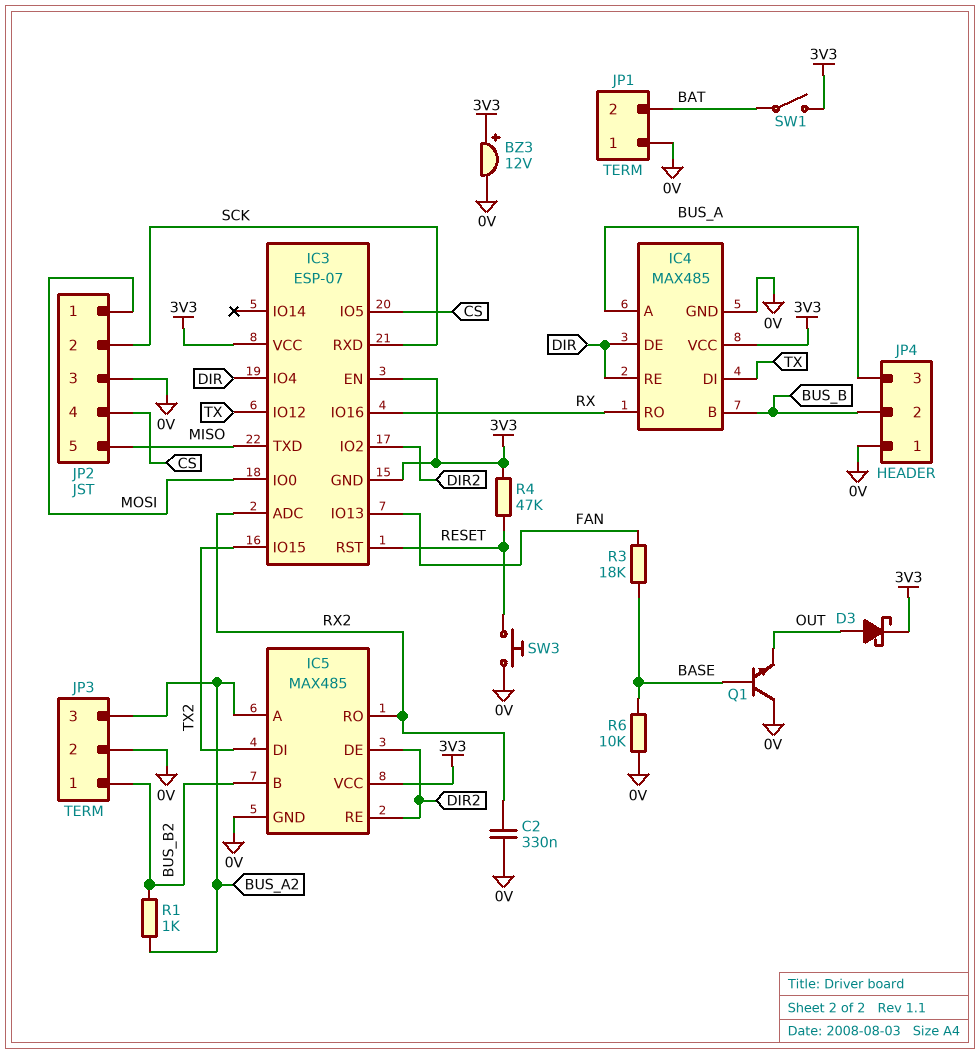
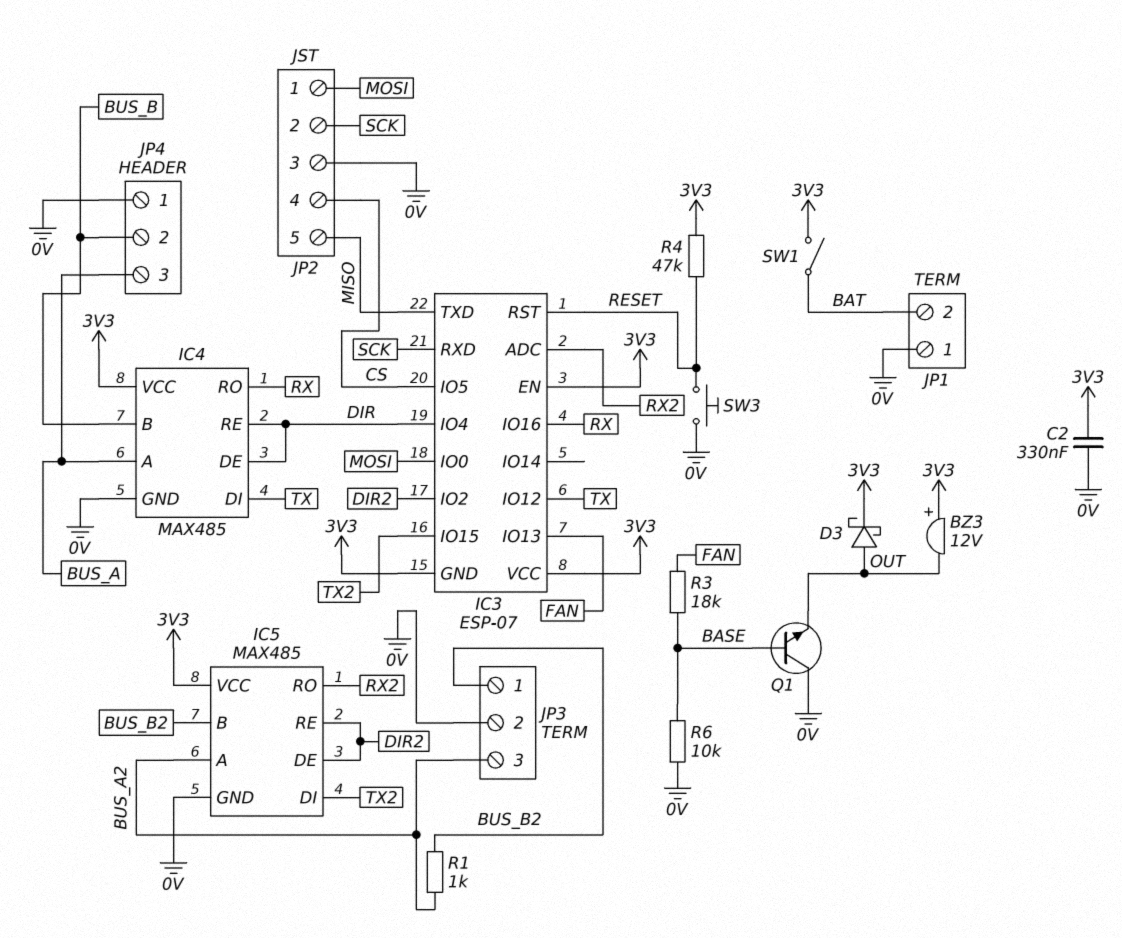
BZ3: buzzer 12V (plus 3V3, minus 0V) -> buzzer 12V (plus 3V3, minus OUT)
C2: 330nF (0V, RX2) -> 330nF (0V, 3V3)

